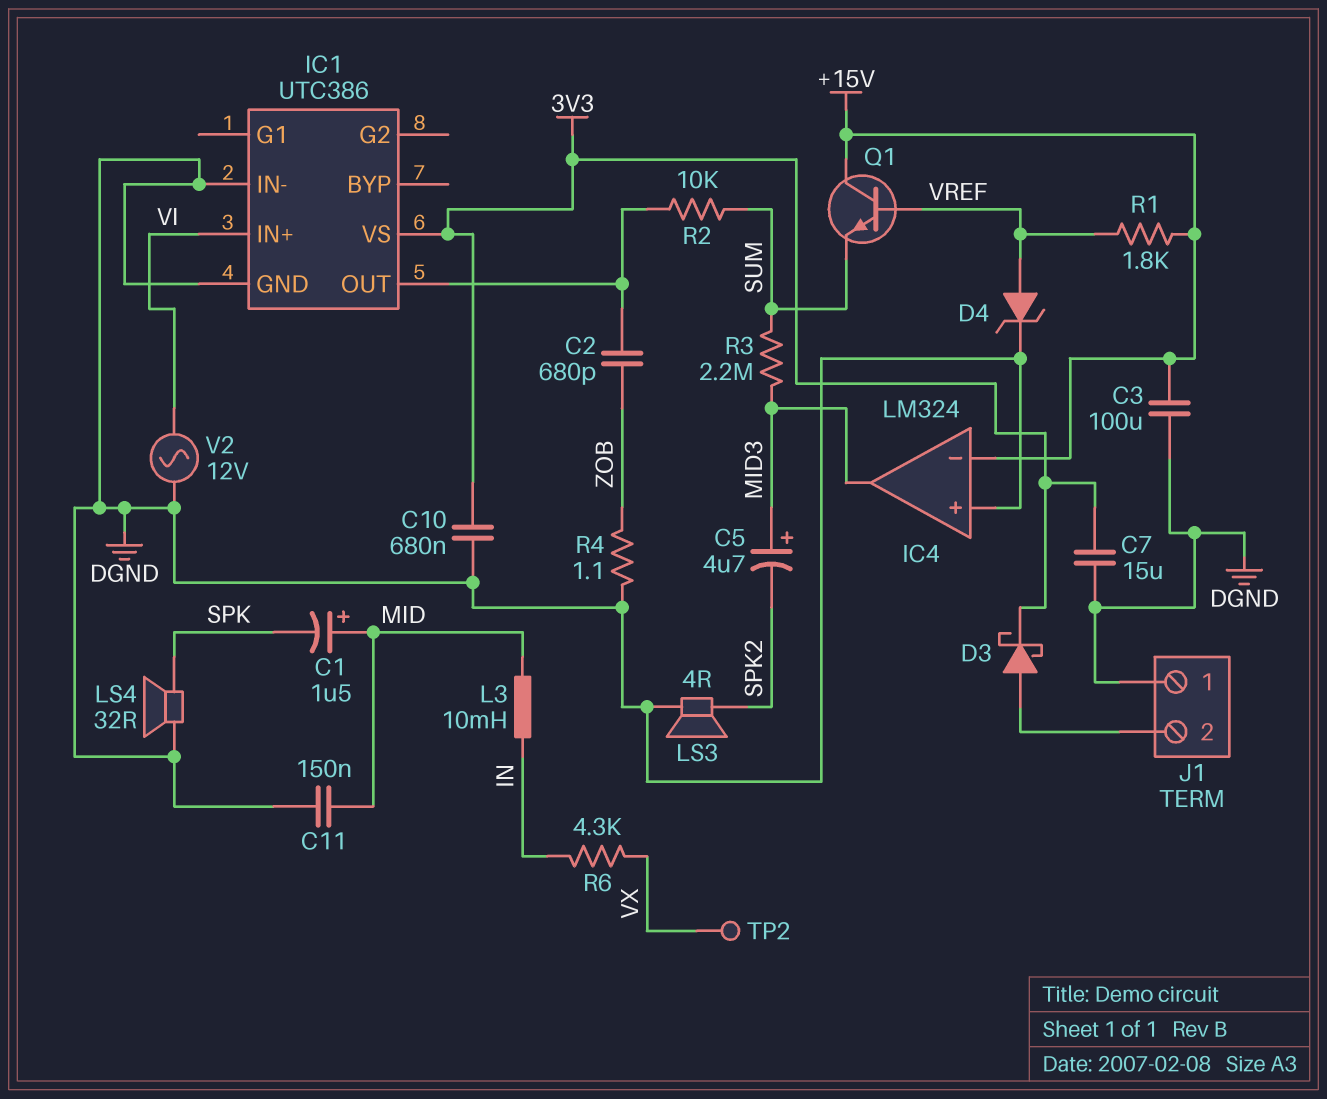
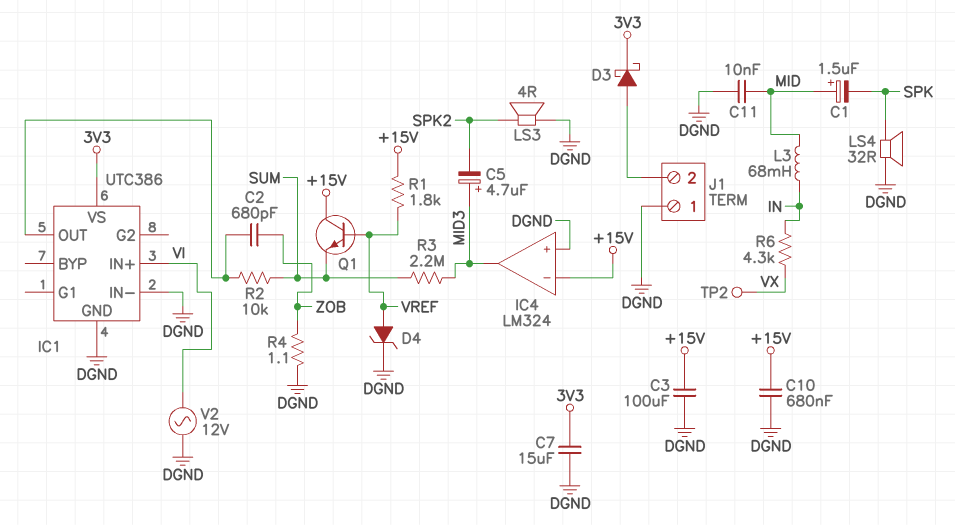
C10: 680nF (3V3, DGND) -> 680nF (+15V, DGND)
C11: 150nF (DGND, MID) -> 10nF (DGND, MID)
L3: 10mH (IN, MID) -> 68mH (IN, MID)

